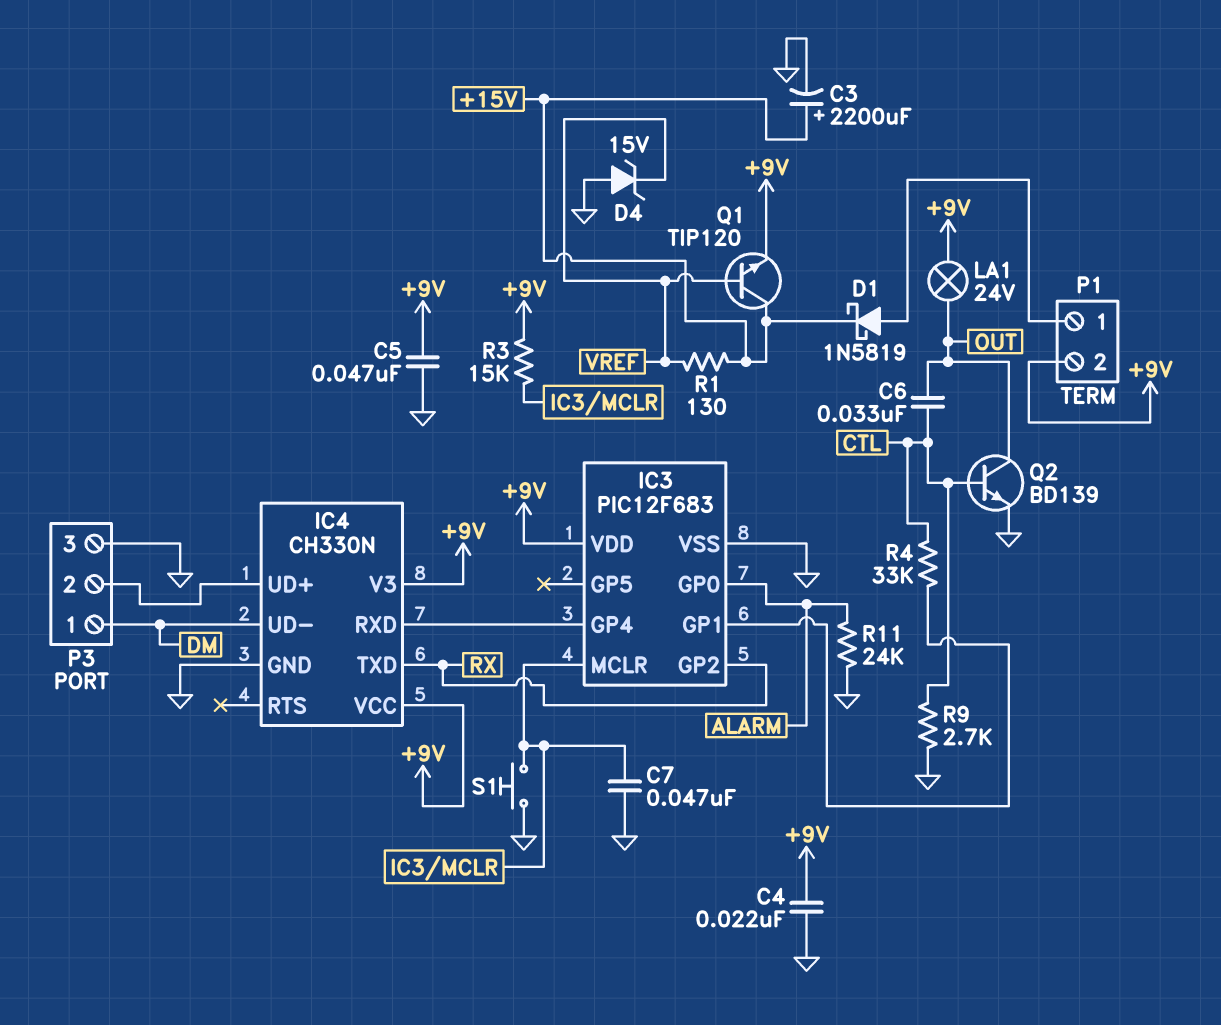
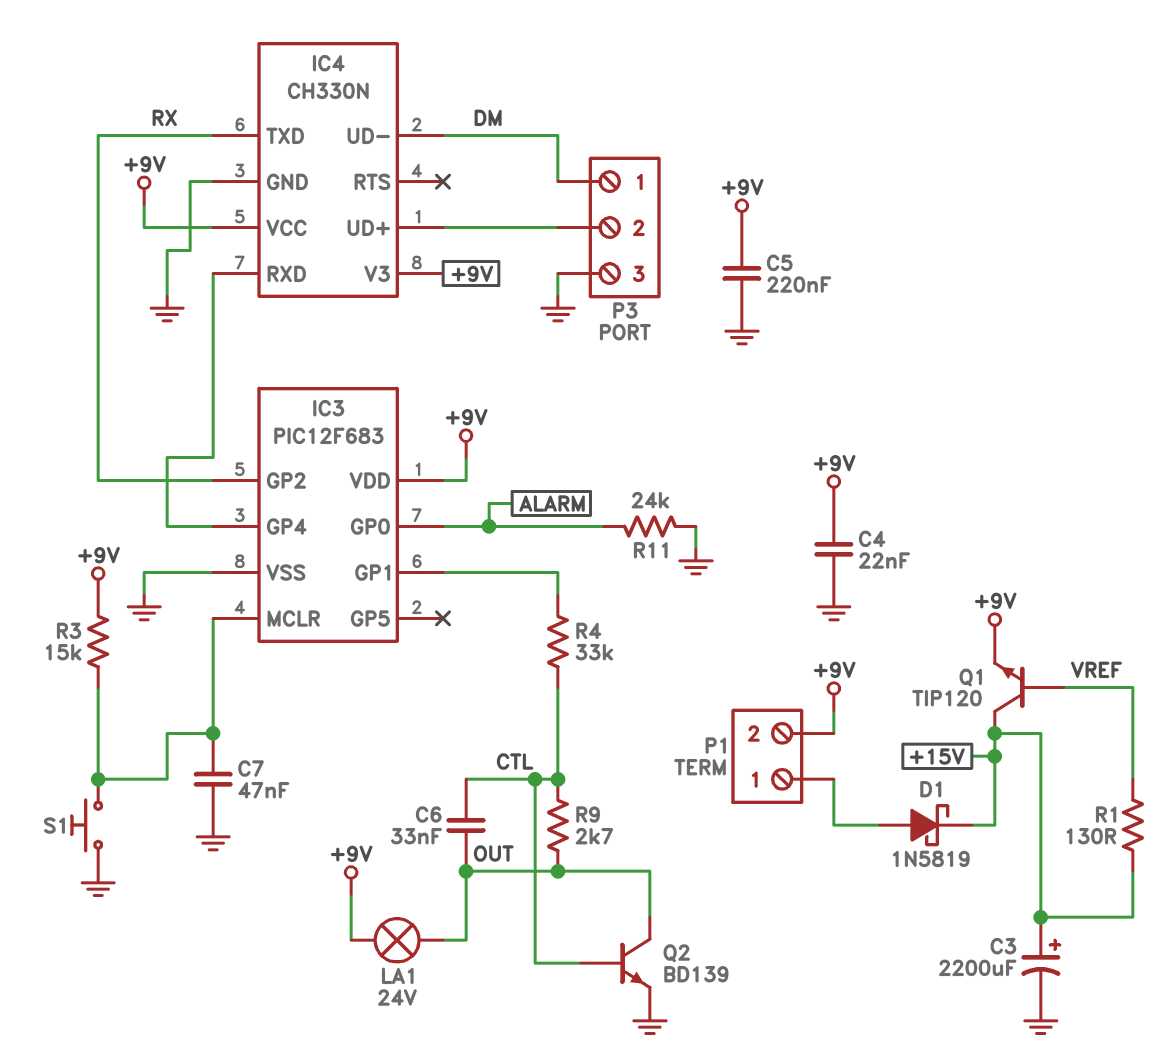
C5: 47nF (+9V, GND) -> 220nF (+9V, GND)
D4: zener 15V (A GND, K VREF) -> none
R9: 2.7k (CTL, GND) -> 2.7k (CTL, OUT)

